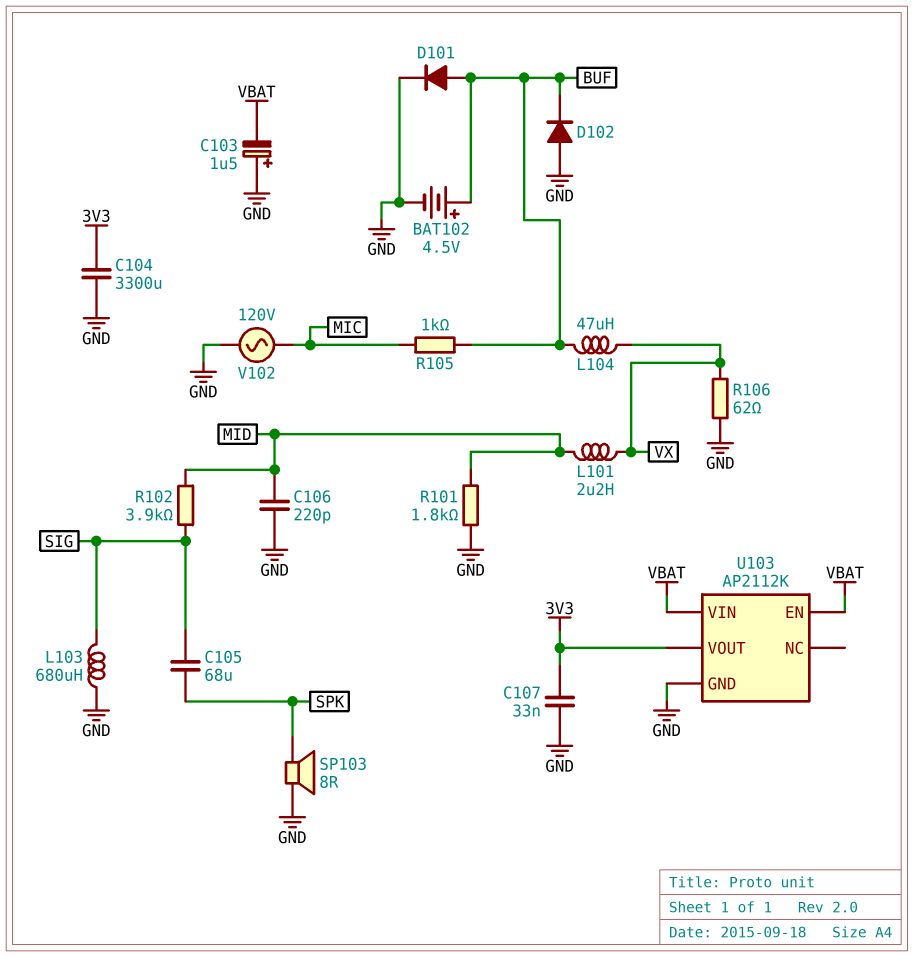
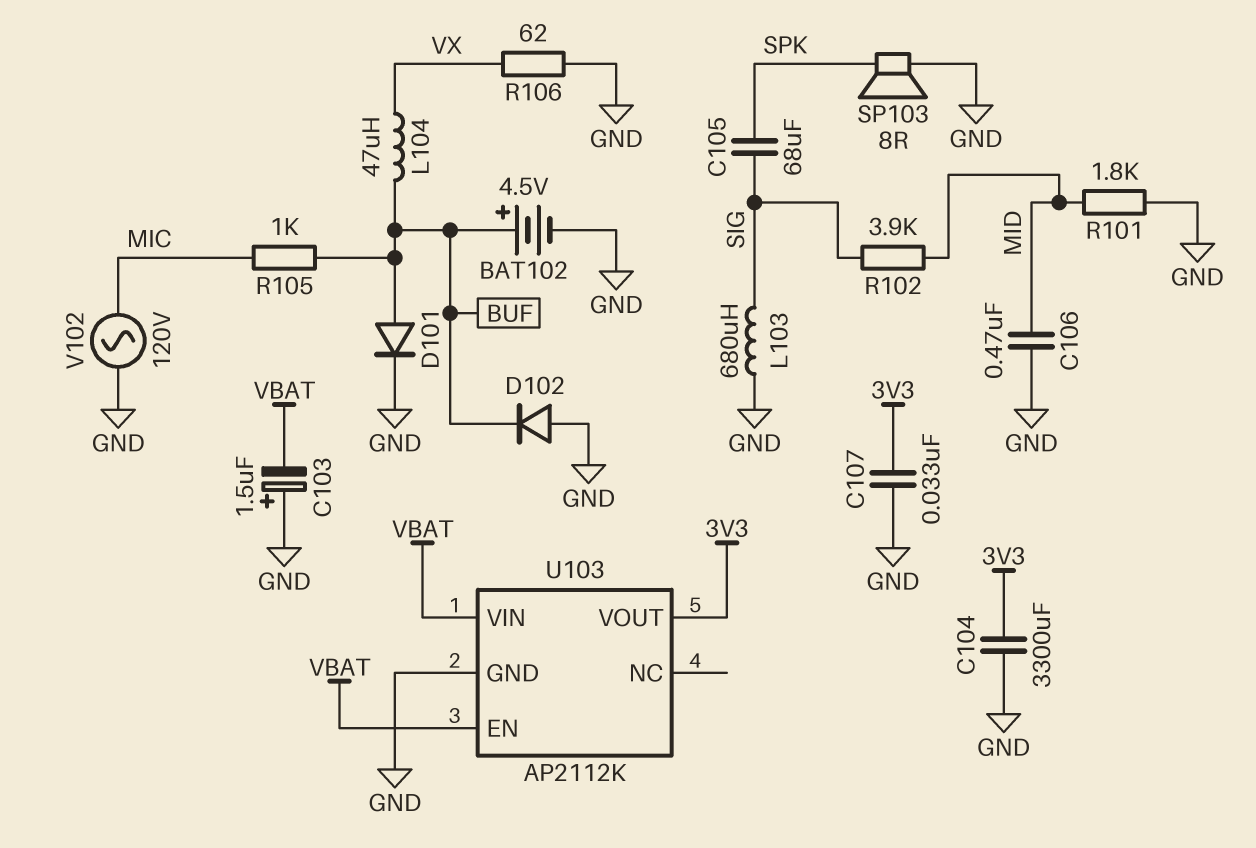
C106: 220pF (GND, MID) -> 470nF (GND, MID)
L101: 2.2uH (MID, VX) -> none

